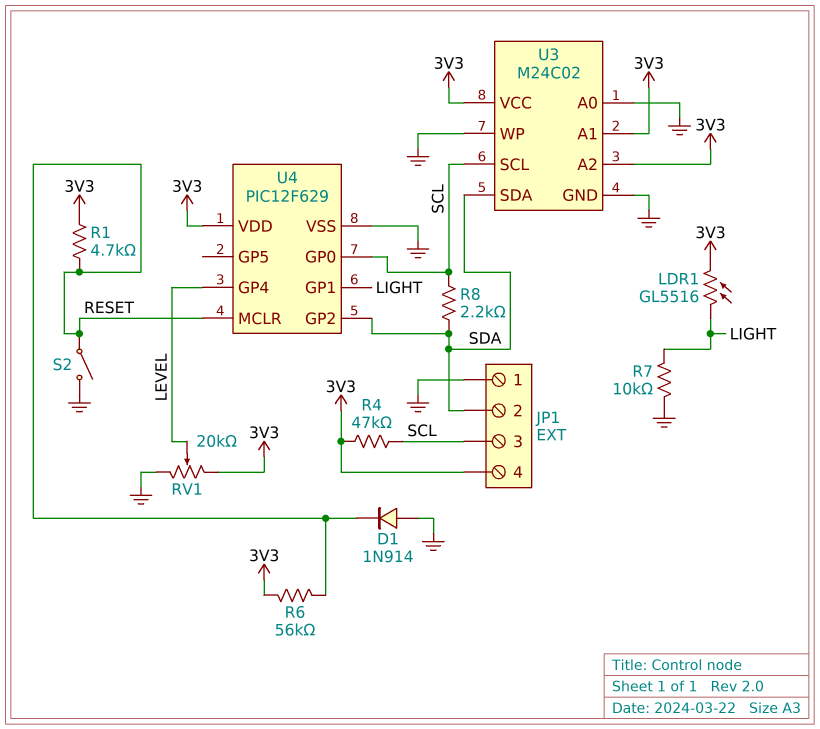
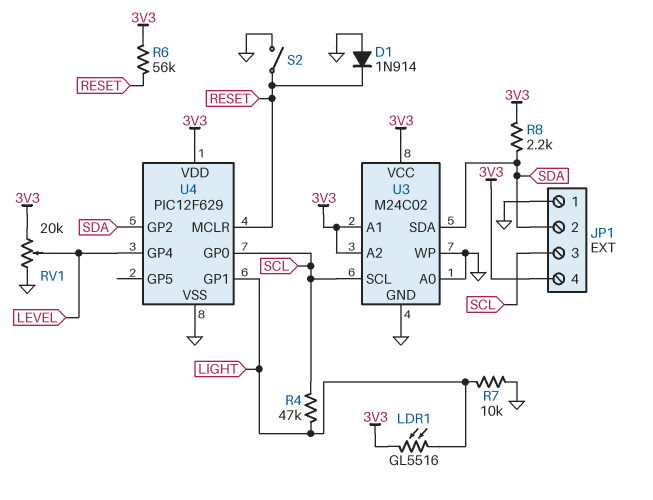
R1: 4.7k (3V3, RESET) -> none
R4: 47k (3V3, SCL) -> 47k (LIGHT, SCL)
R8: 2.2k (SCL, SDA) -> 2.2k (3V3, SDA)

